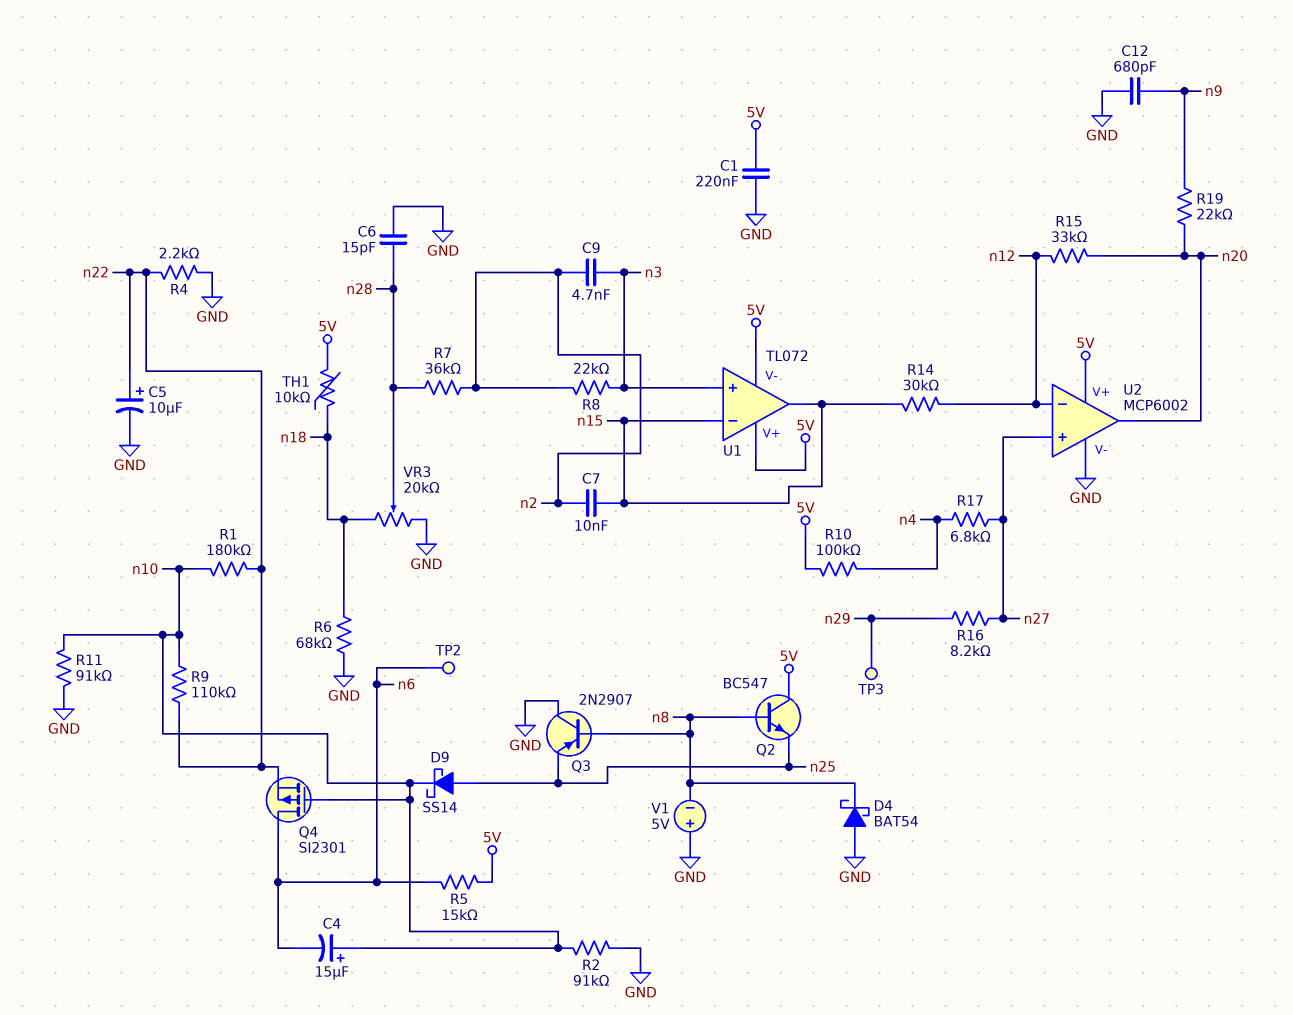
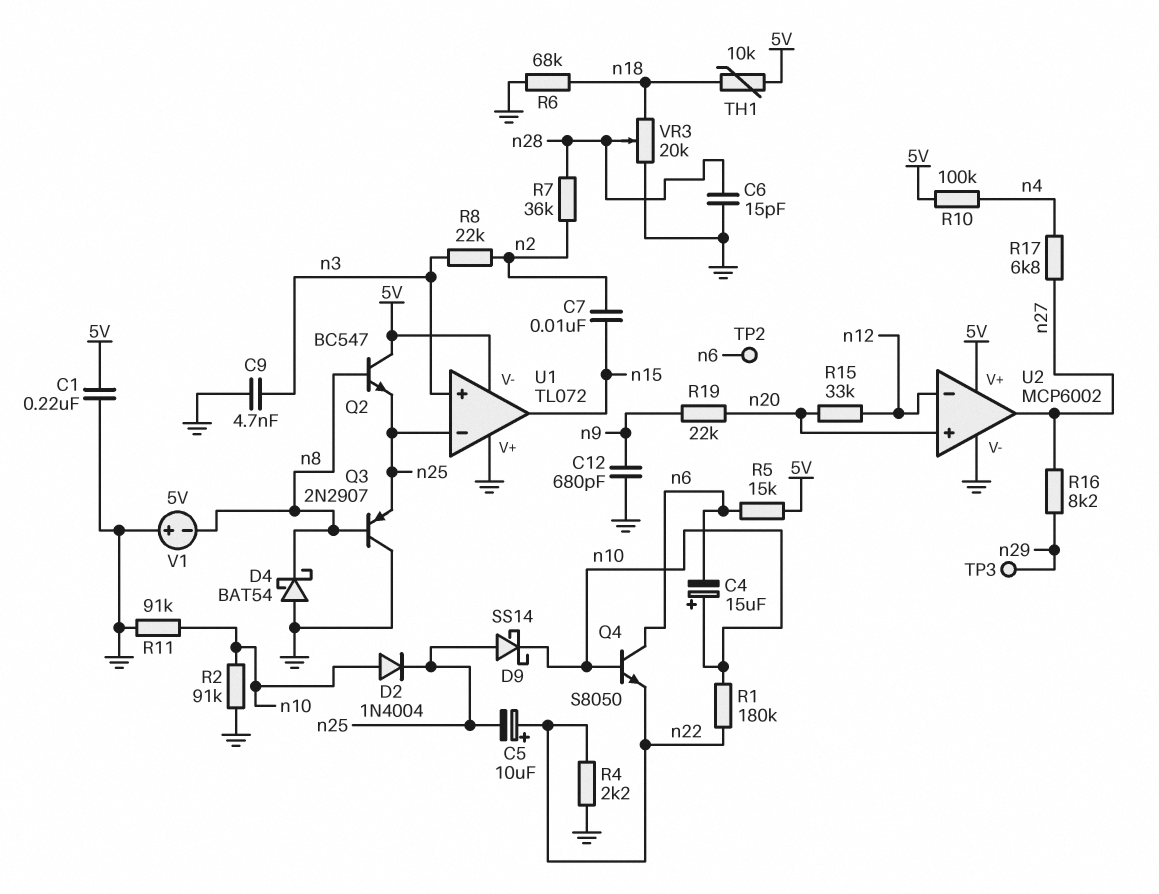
C5: 10uF (plus n22, minus GND) -> 10uF (plus n22, minus n25)
C9: 4.7nF (n2, n3) -> 4.7nF (GND, n3)
D2: none -> diode 1N4004 (A n10, K n25)
Q4: PMOS SI2301 (G n10, D n6, S n22) -> NPN S8050 (B n10, C n6, E n22)
R9: 110k (n10, n22) -> none
R14: 30k (n12, n15) -> none
U1 pin V+: 5V -> GND
U1 pin in-: n15 -> n25
U2 pin in+: n27 -> n20
U2 pin out: n20 -> n27

